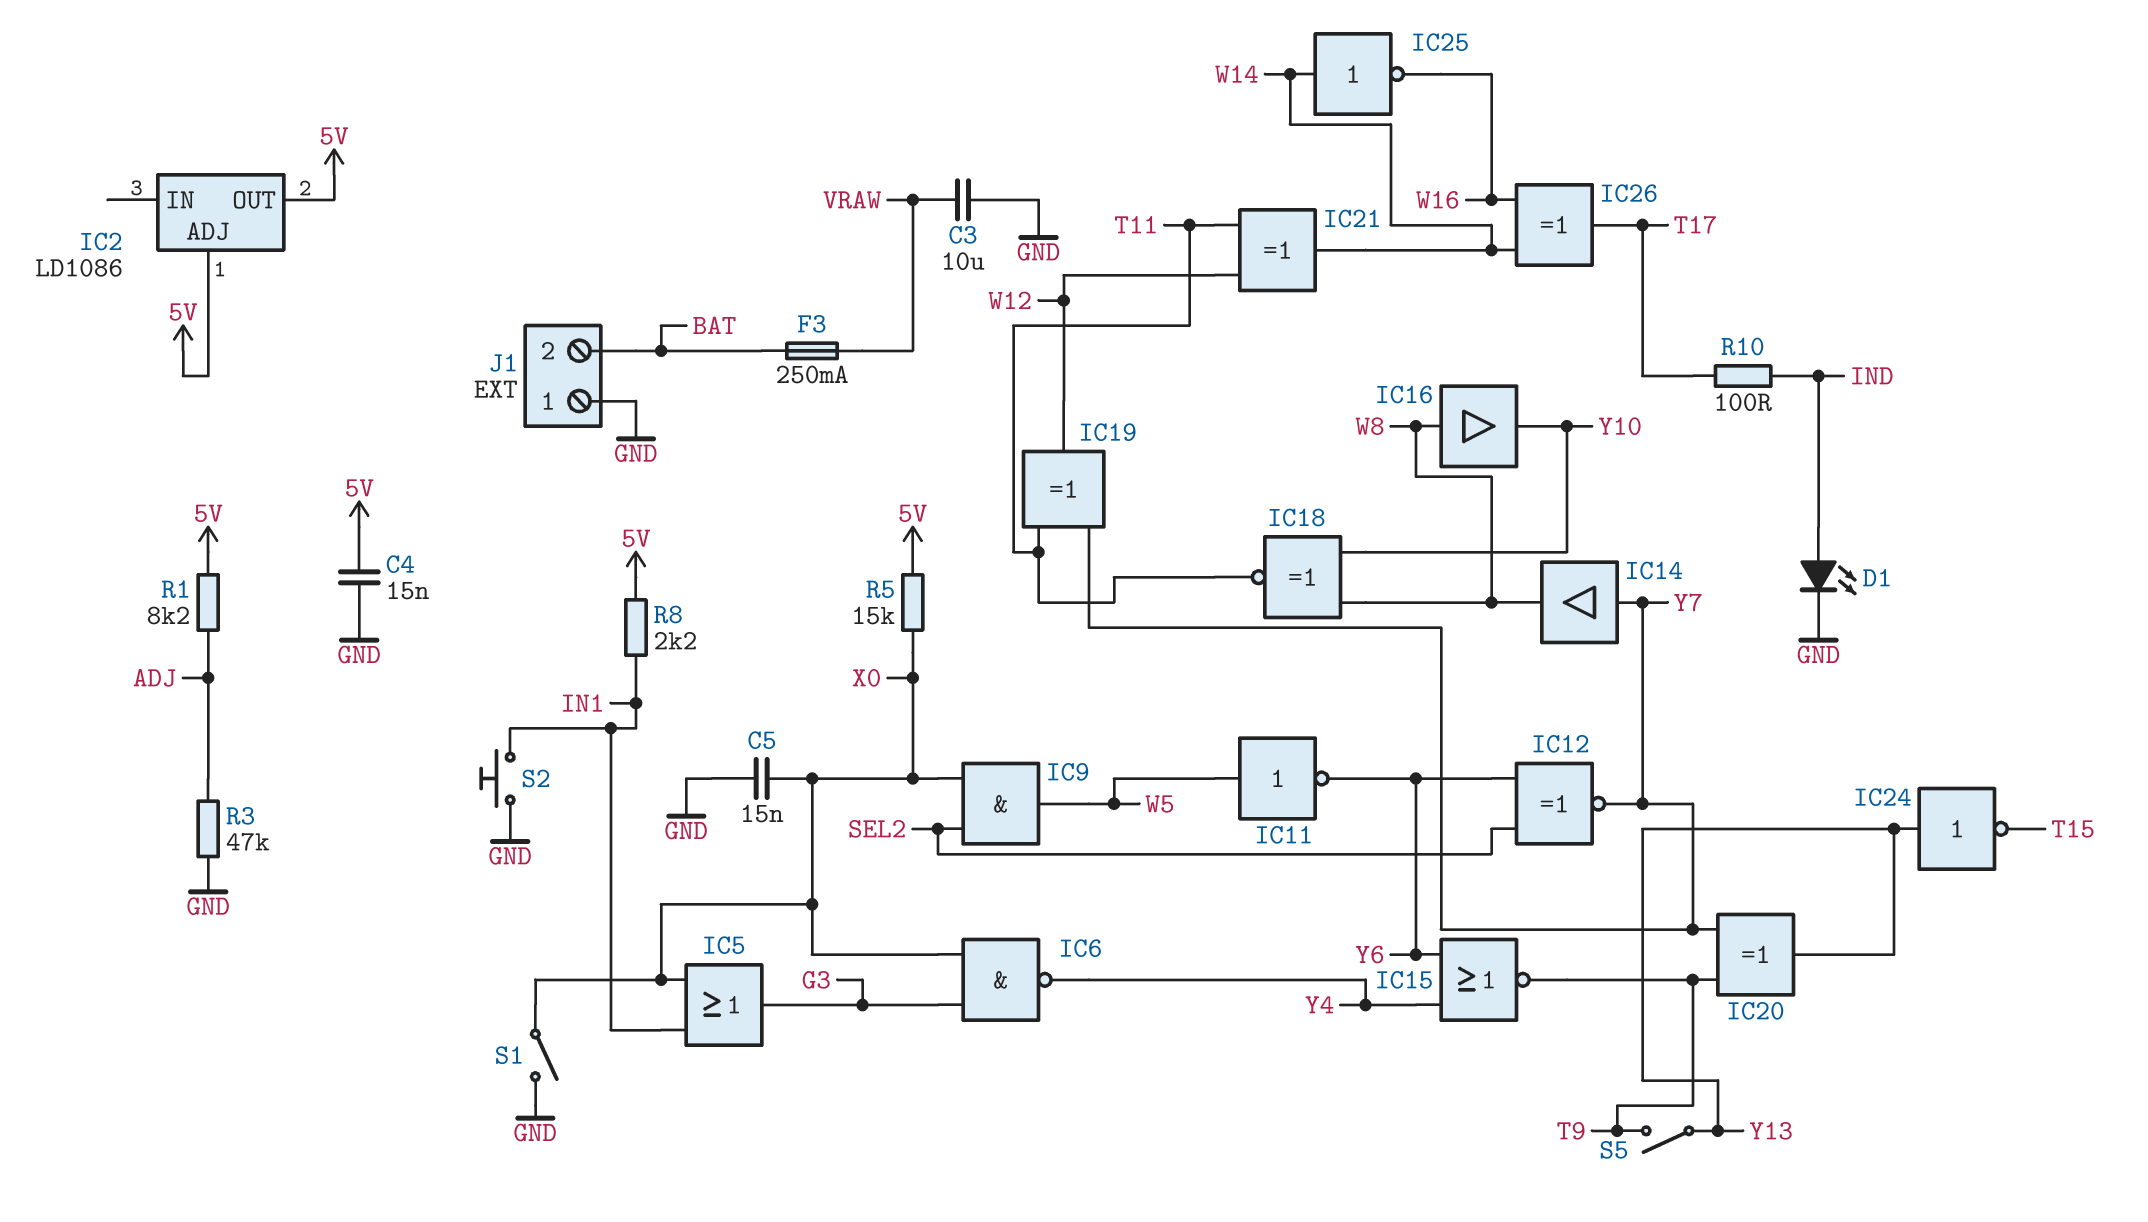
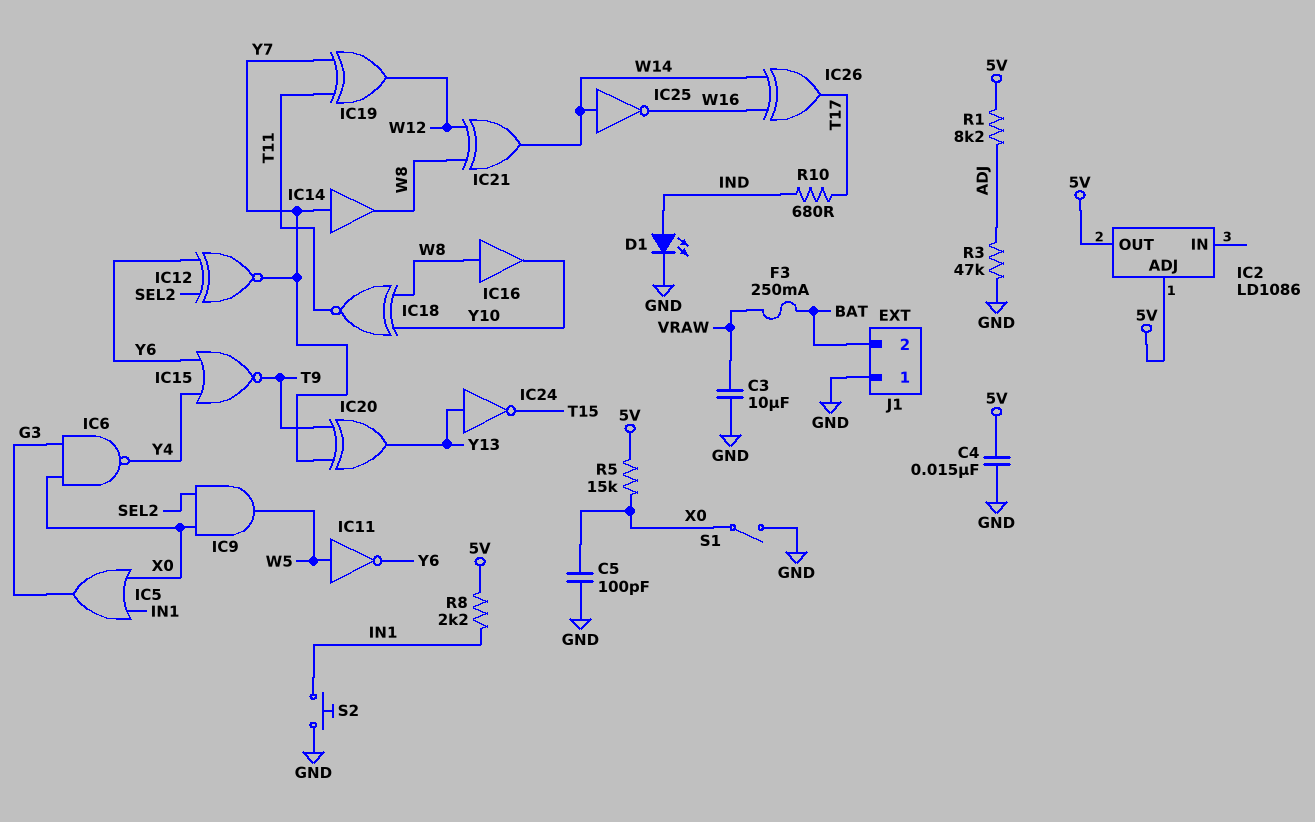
C5: 15nF (GND, X0) -> 100pF (GND, X0)
IC21: XOR (in T11, in W12, out W14) -> XOR (in W8, in W12, out W14)
R10: 100 (IND, T17) -> 680 (IND, T17)
S5: switch (T9, Y13) -> none

